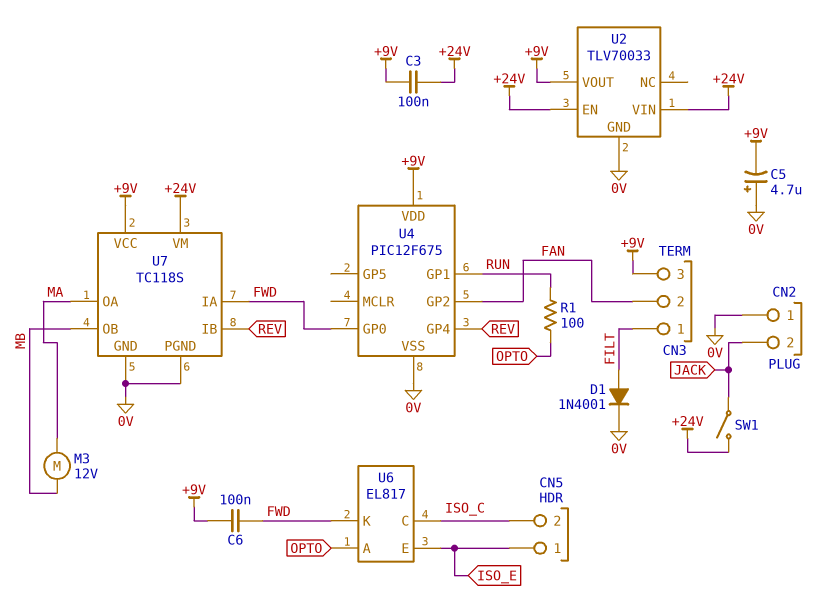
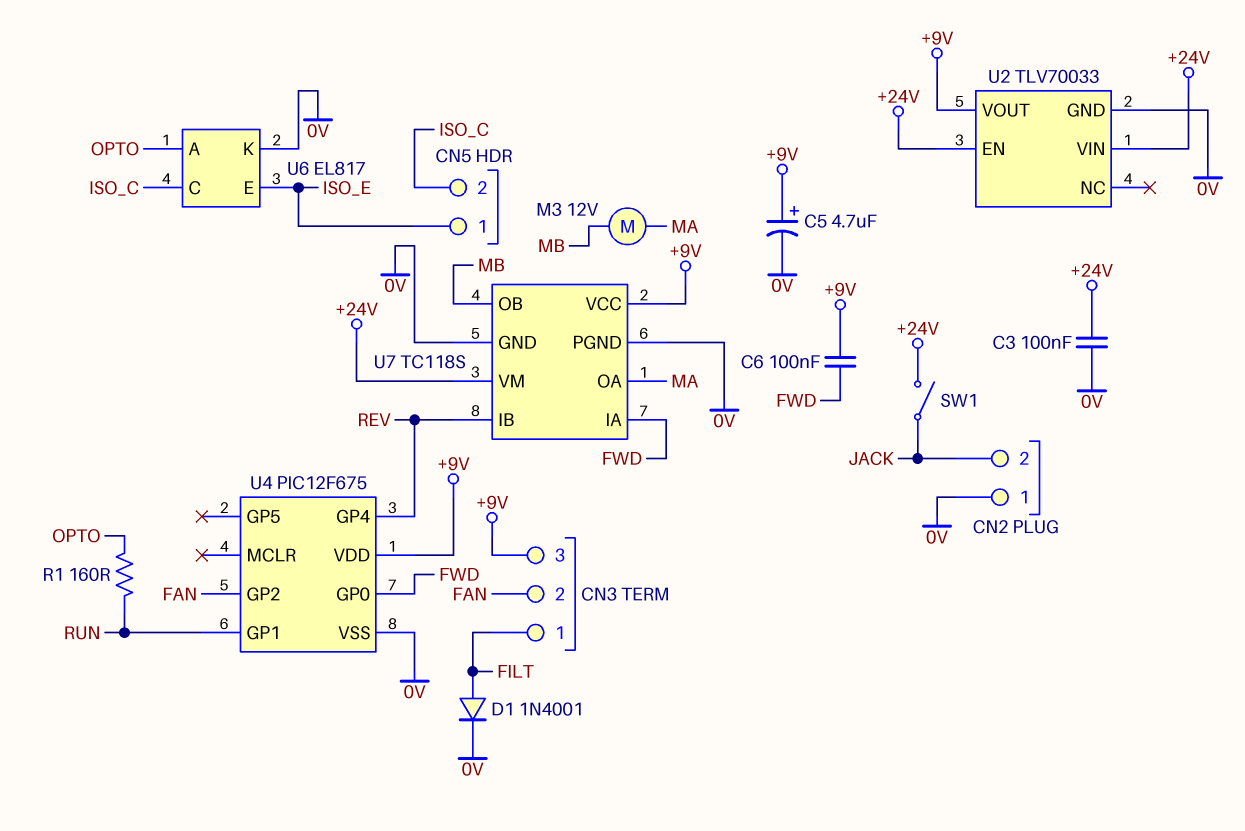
C3: 100nF (+9V, +24V) -> 100nF (+24V, 0V)
C5: 4.7uF (plus 0V, minus +9V) -> 4.7uF (plus +9V, minus 0V)
R1: 100 (OPTO, RUN) -> 160 (OPTO, RUN)
U6 pin K: FWD -> 0V

